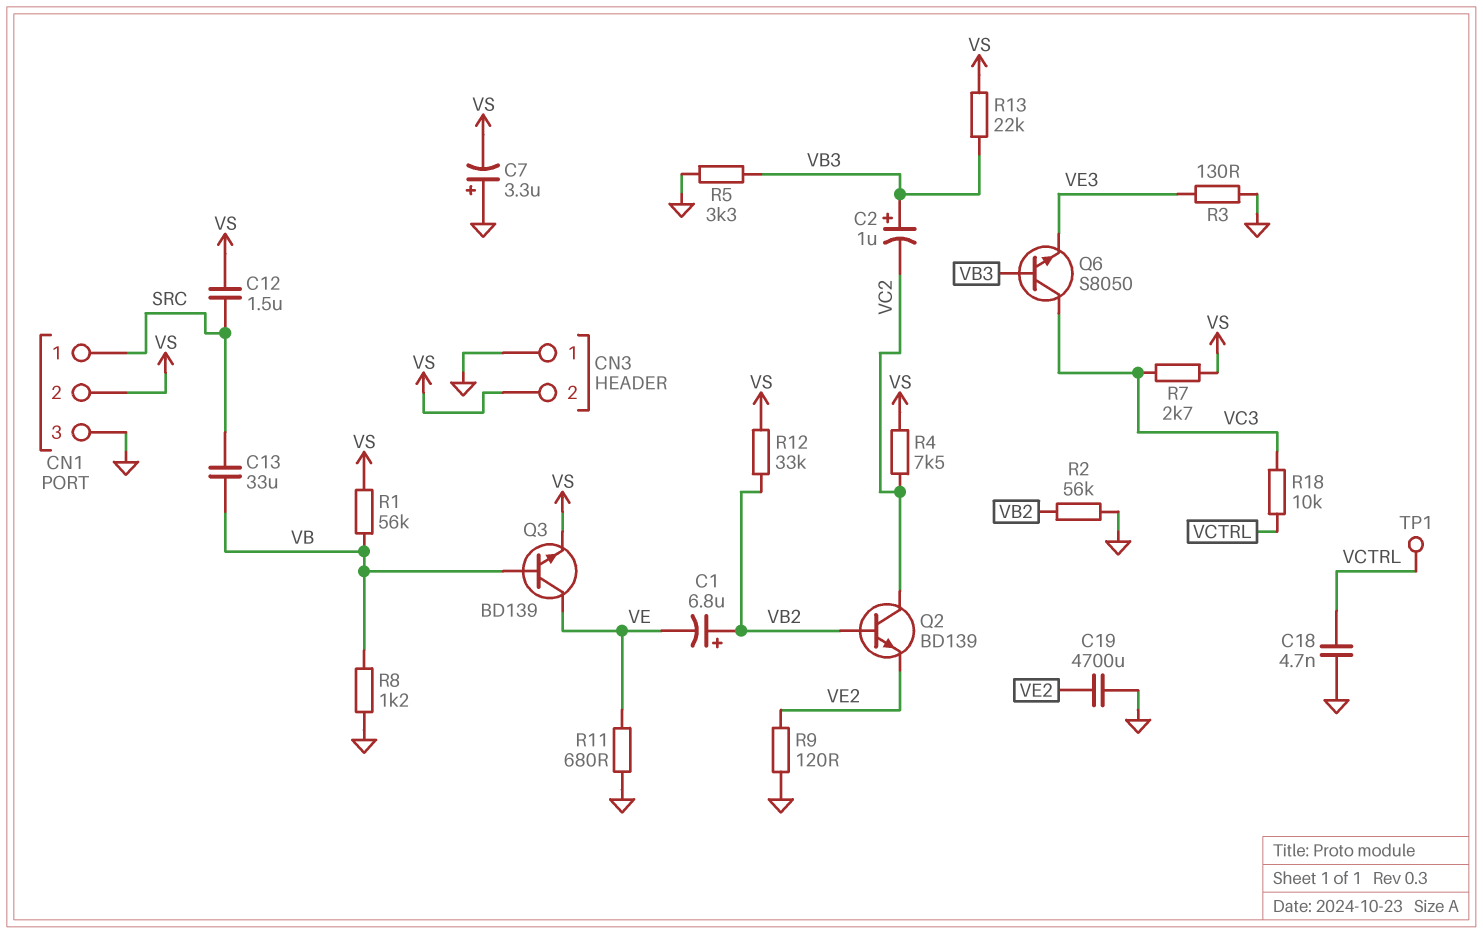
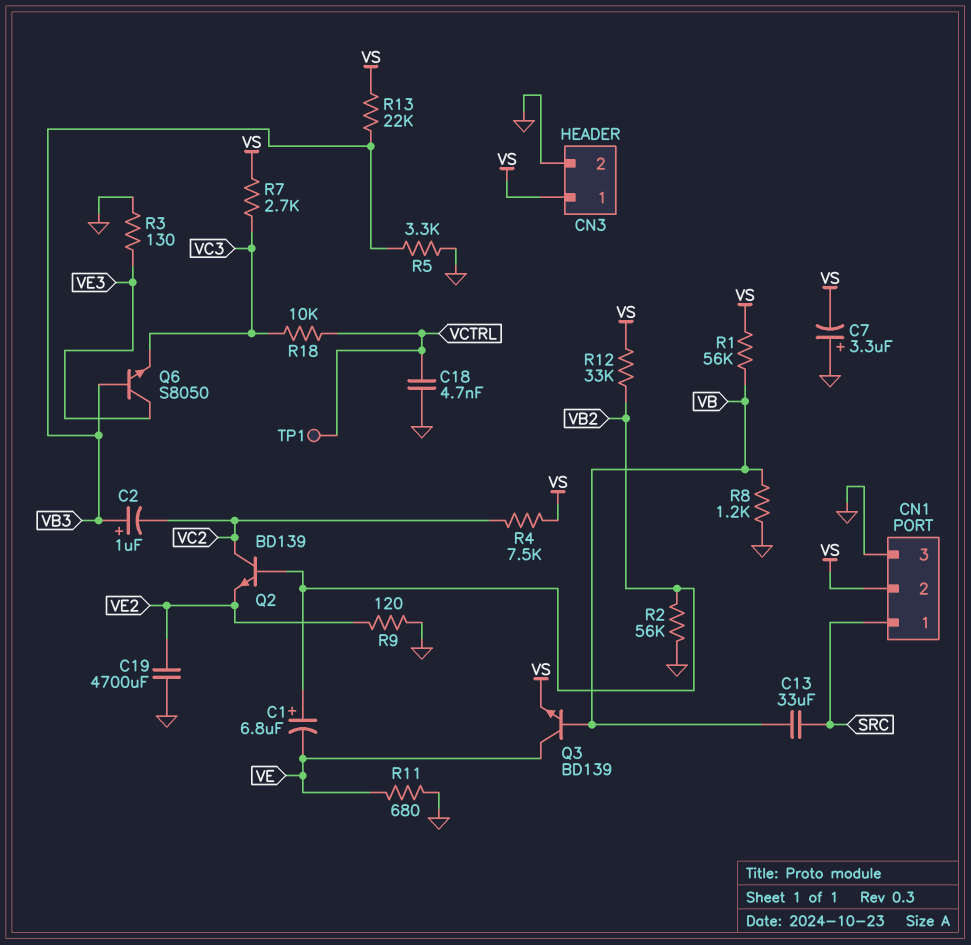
C12: 1.5uF (SRC, VS) -> none
CN3 pin 1: GND -> VS
CN3 pin 2: VS -> GND
Q6: NPN S8050 (B VB3, C VC3, E VE3) -> NPN S8050 (B VB3, C VE3, E VC3)

